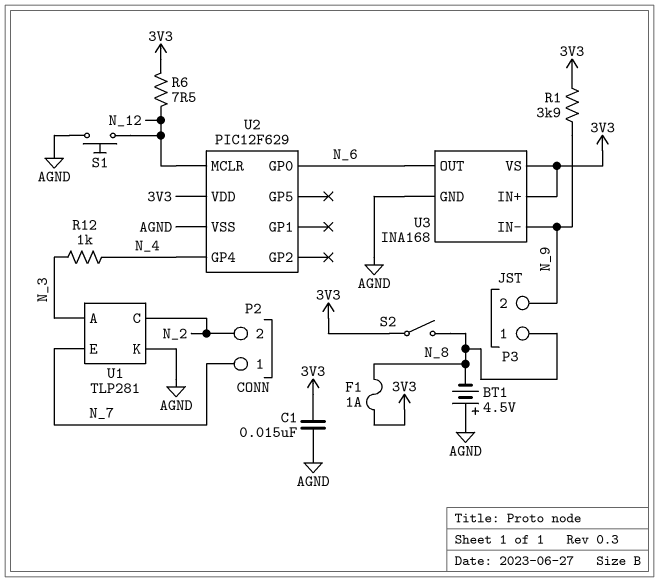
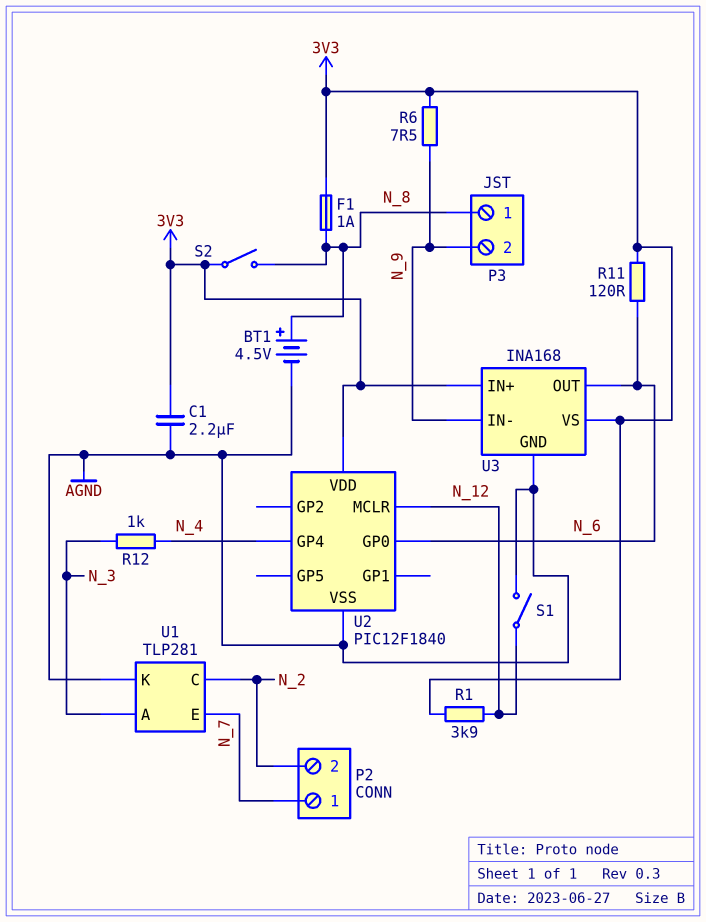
BT1: 4.5V (plus AGND, minus N_8) -> 4.5V (plus N_8, minus AGND)
C1: 15nF (3V3, AGND) -> 2.2uF (3V3, AGND)
R1: 3.9k (3V3, N_9) -> 3.9k (3V3, N_12)
R6: 7.5 (3V3, N_12) -> 7.5 (3V3, N_9)
R11: none -> 120 (3V3, N_6)
S1: button (AGND, N_12) -> switch (AGND, N_12)
U2: PIC12F629 -> PIC12F1840

